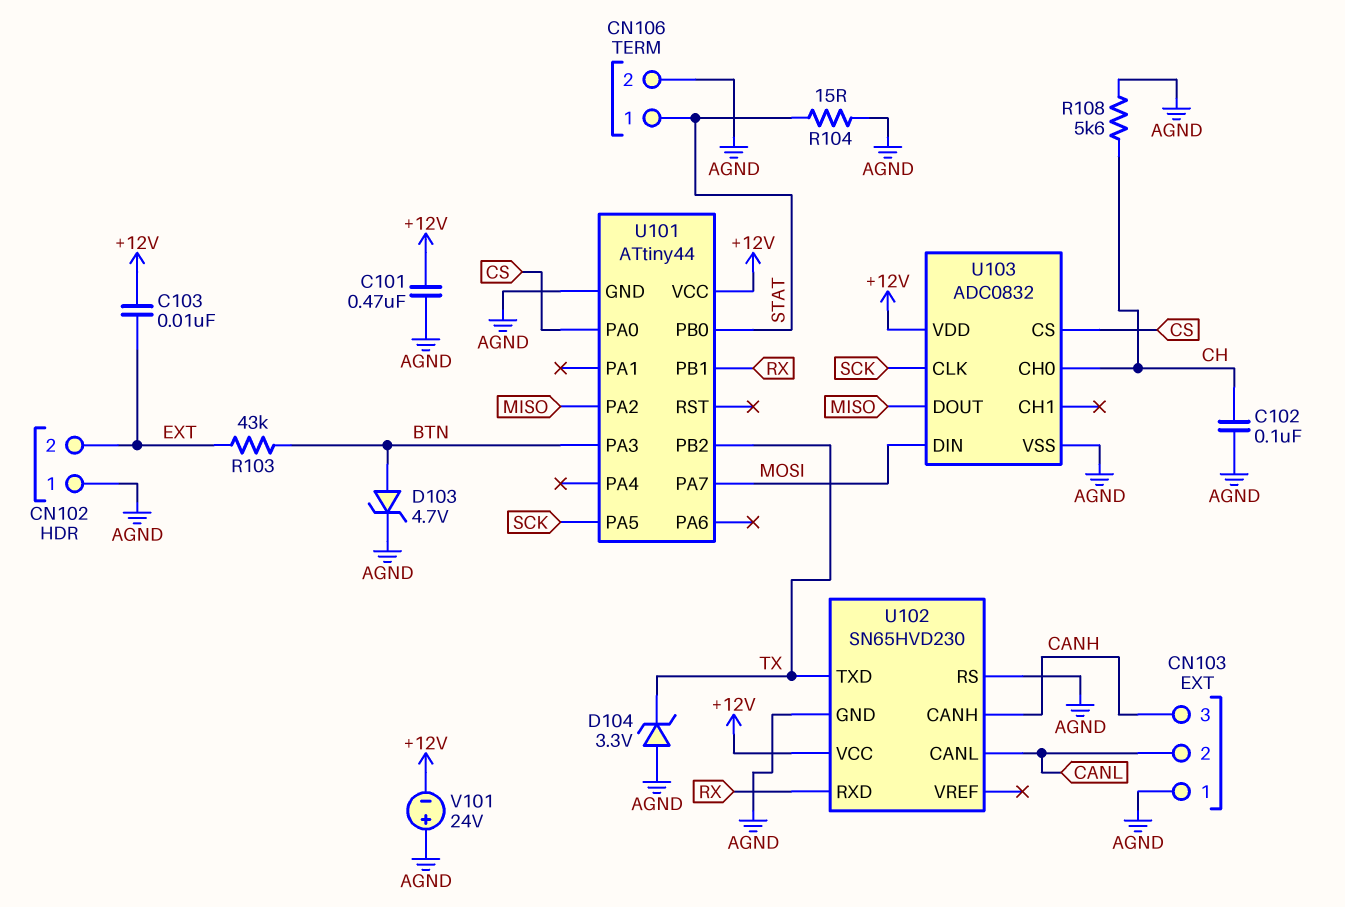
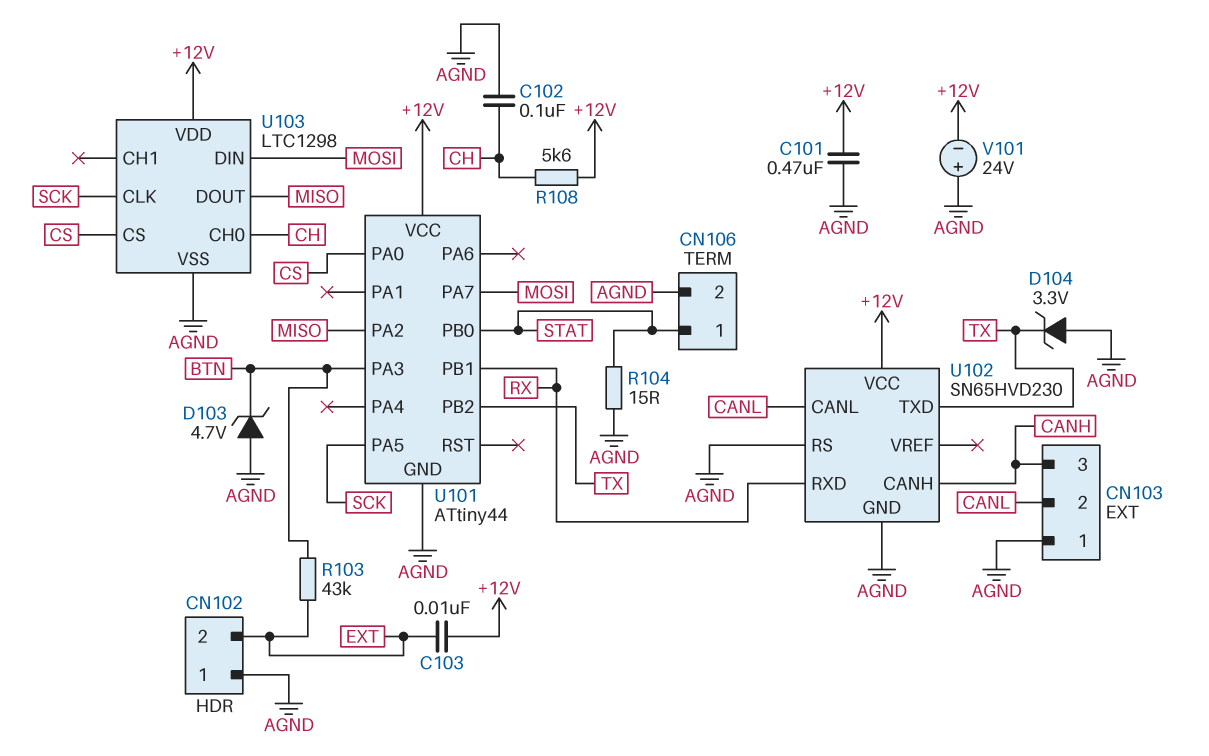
D103: zener 4.7V (A BTN, K AGND) -> zener 4.7V (A AGND, K BTN)
R108: 5.6k (AGND, CH) -> 5.6k (+12V, CH)
U103: ADC0832 -> LTC1298

